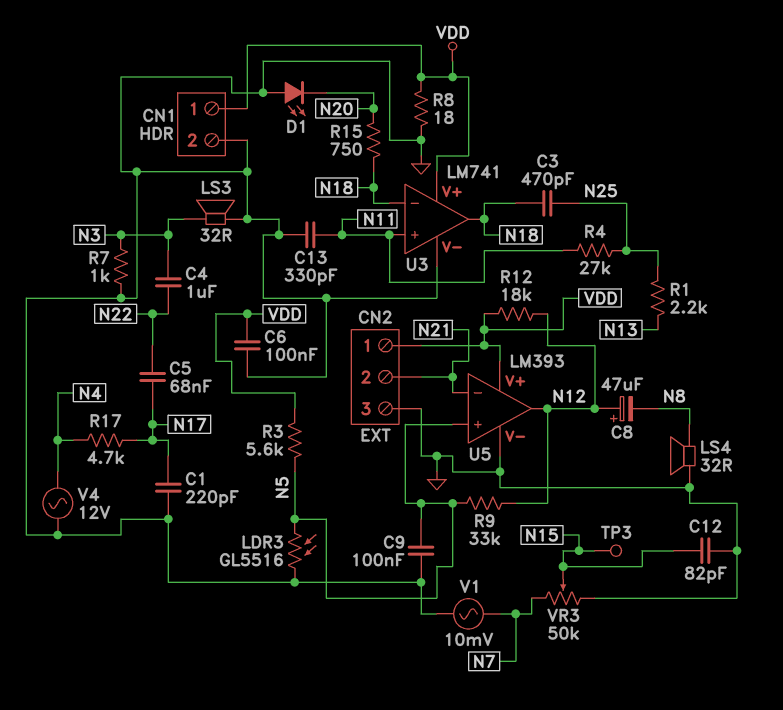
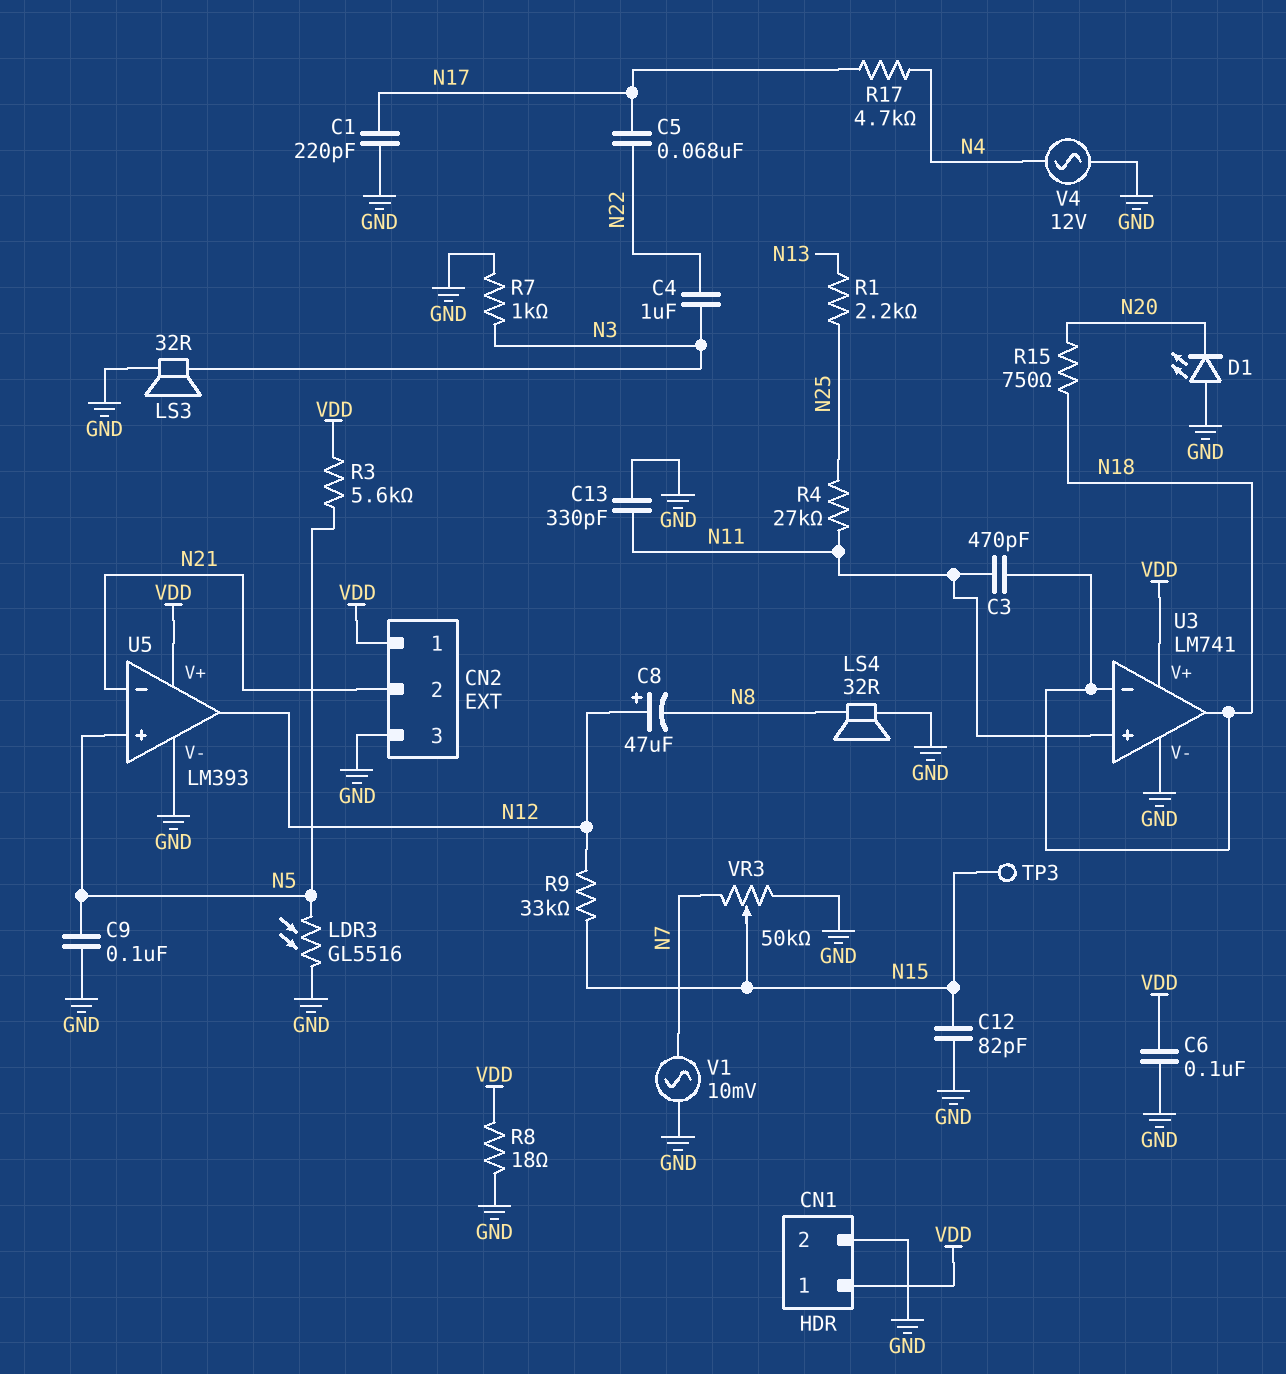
C3: 470pF (N18, N25) -> 470pF (N11, N18)
R9: 33k (N5, N12) -> 33k (N12, N15)
R12: 18k (N12, VDD) -> none

